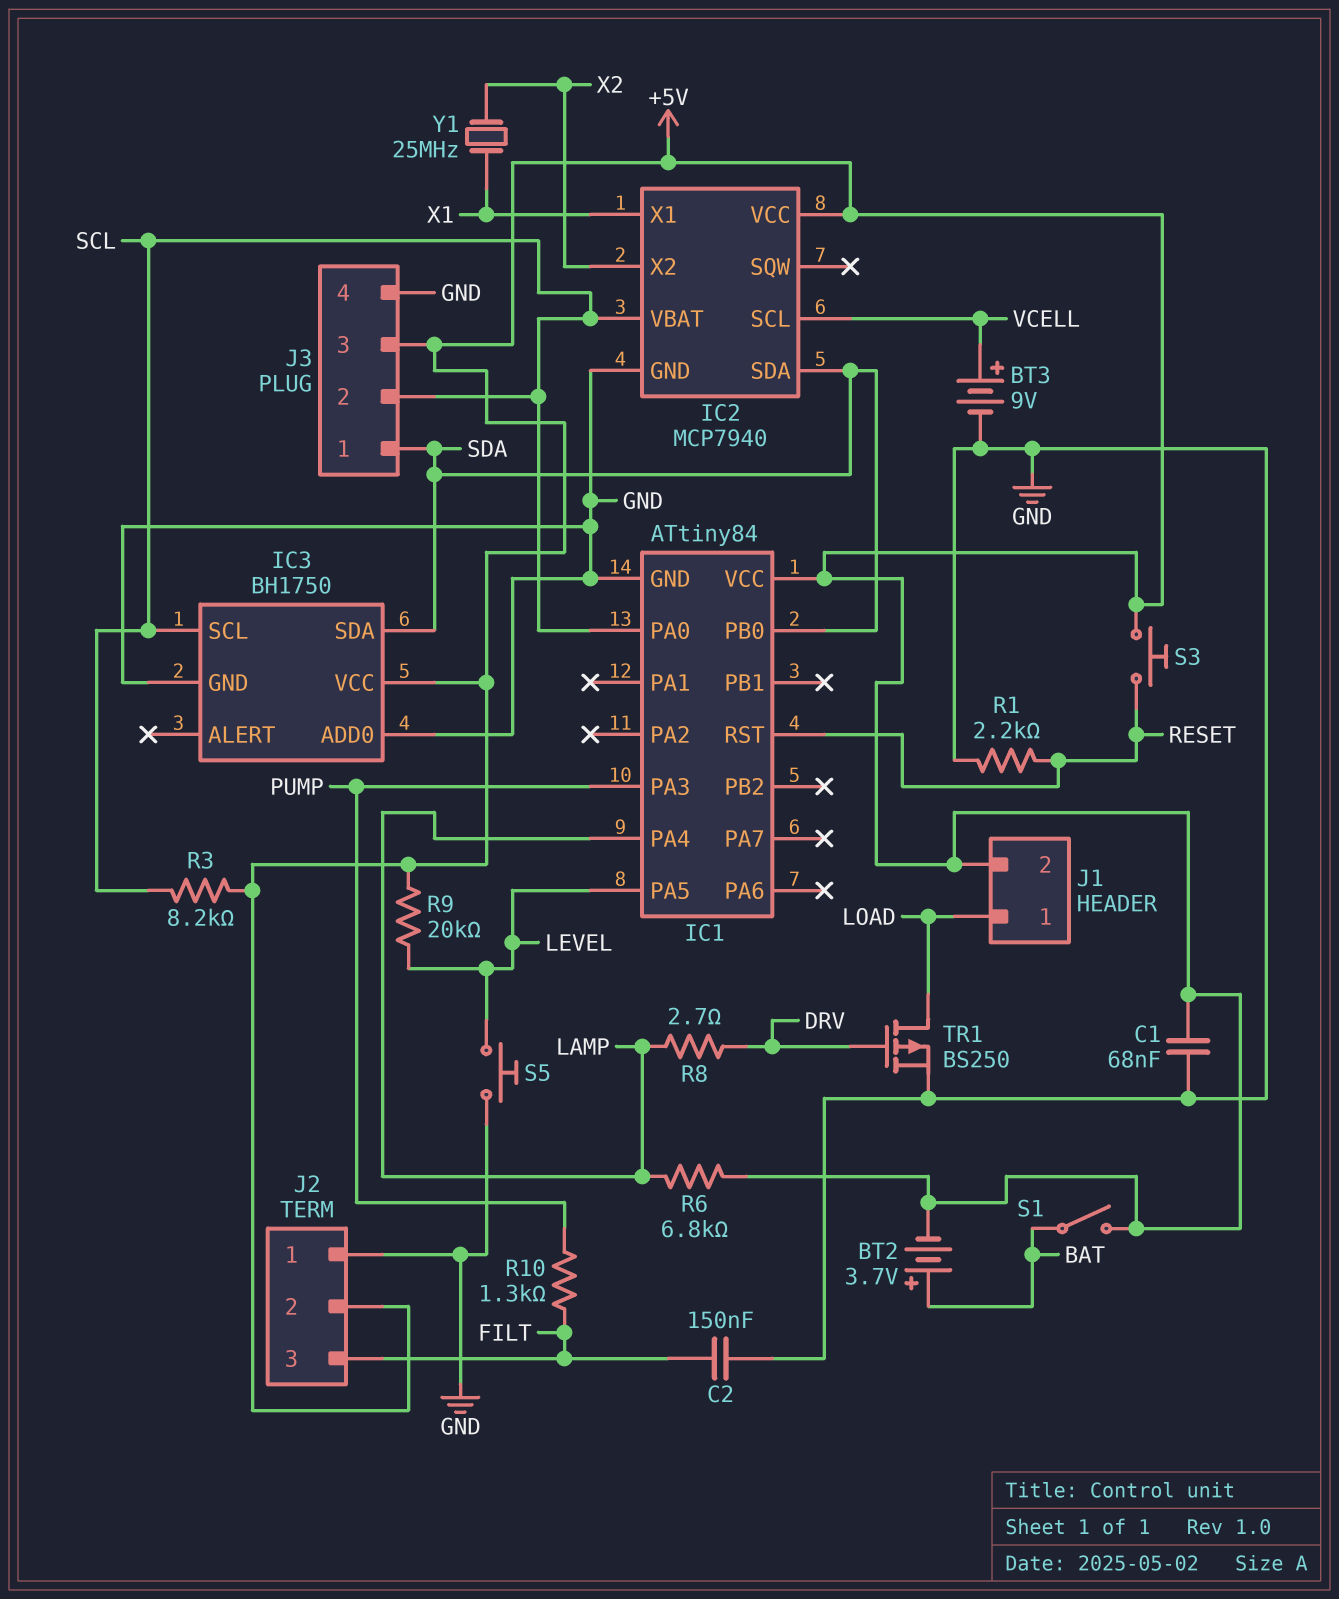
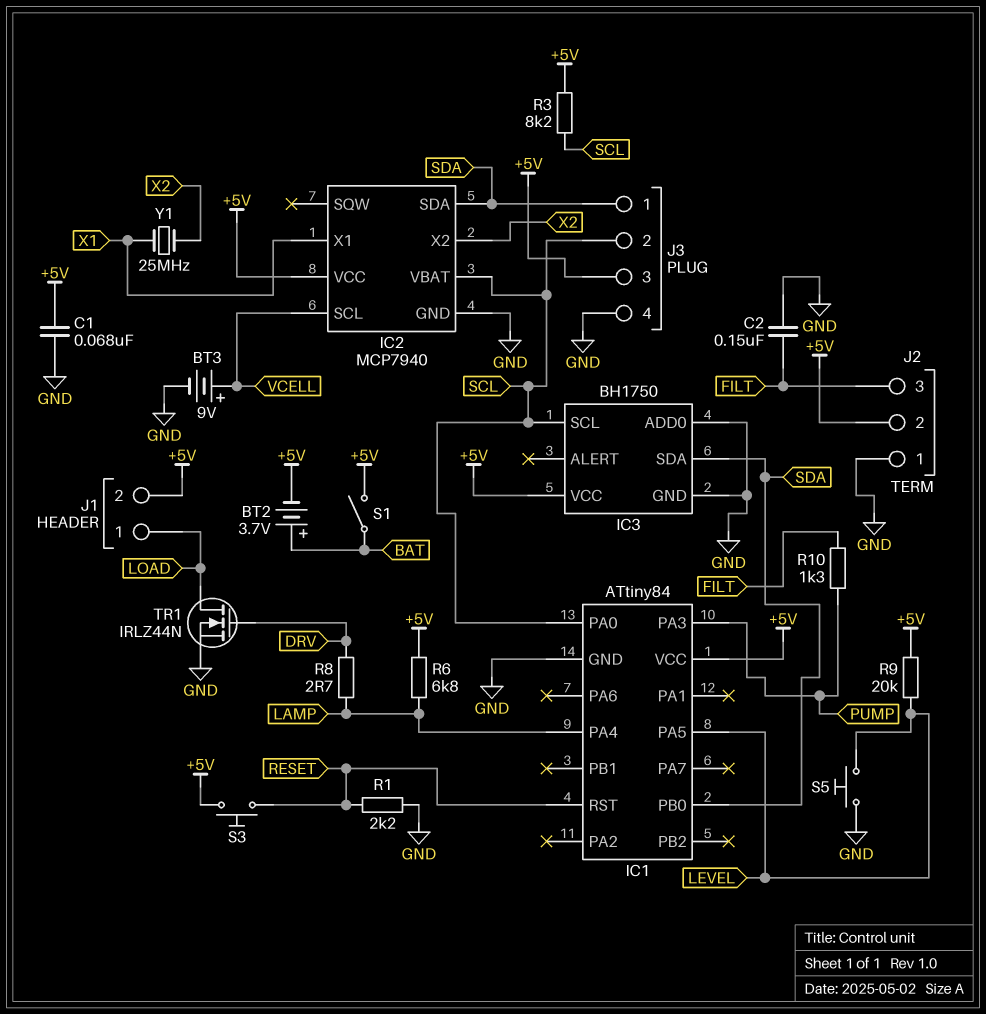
TR1: PMOS BS250 (G DRV, D LOAD, S GND) -> NMOS IRLZ44N (G DRV, D LOAD, S GND)

